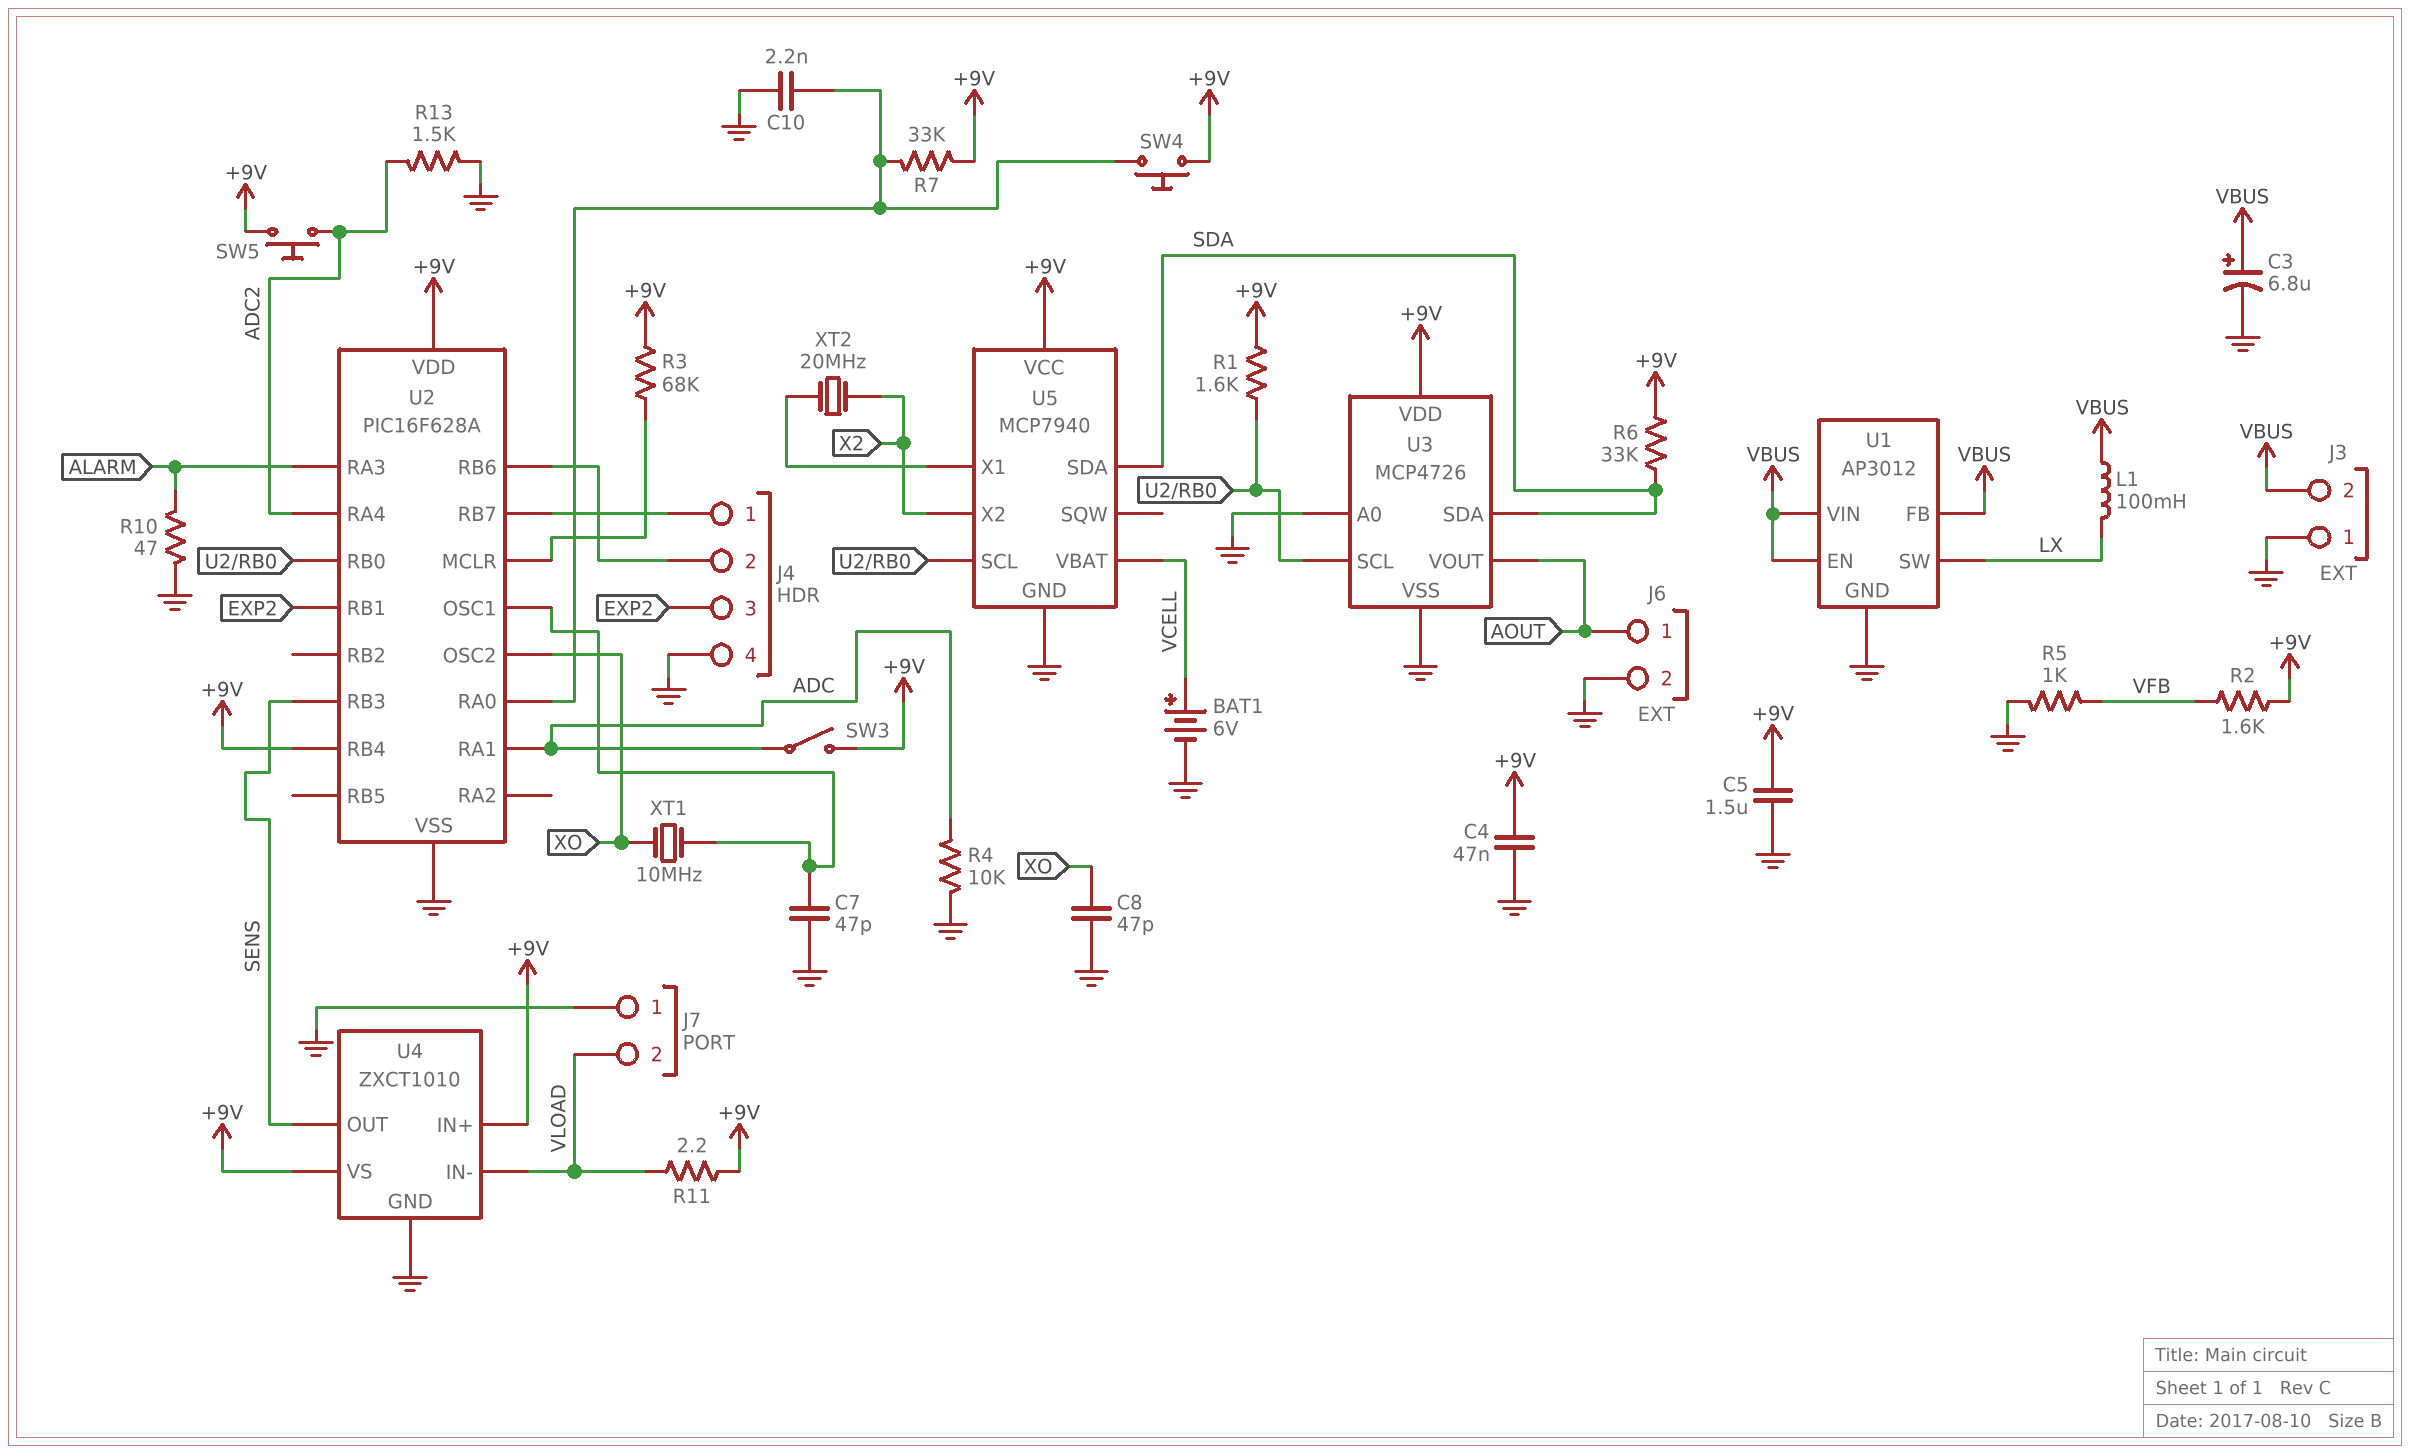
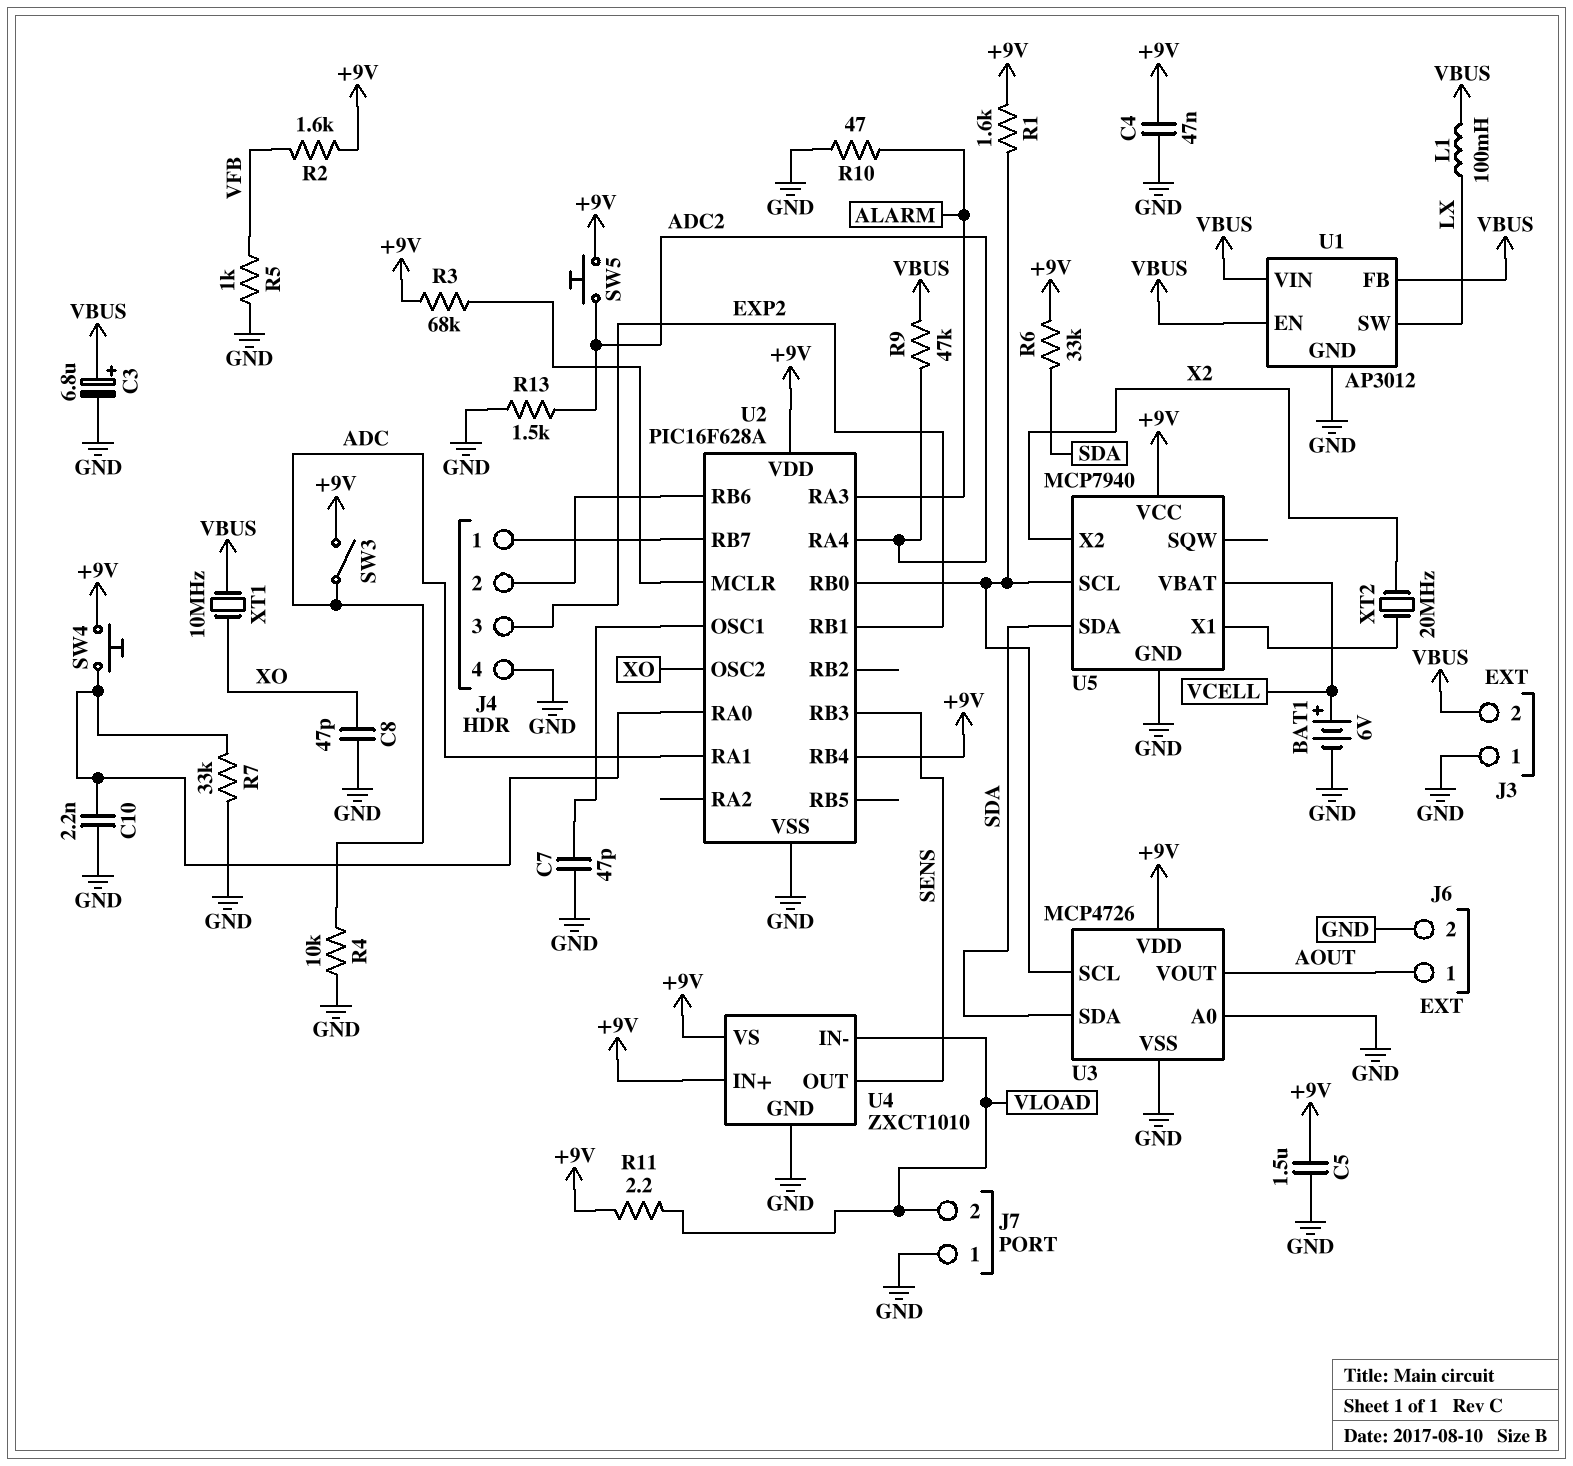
R7: 33k (+9V, U2/RA0) -> 33k (GND, U2/RA0)
R9: none -> 47k (ADC2, VBUS)
XT1: 10MHz (U2/OSC1, XO) -> 10MHz (VBUS, XO)

